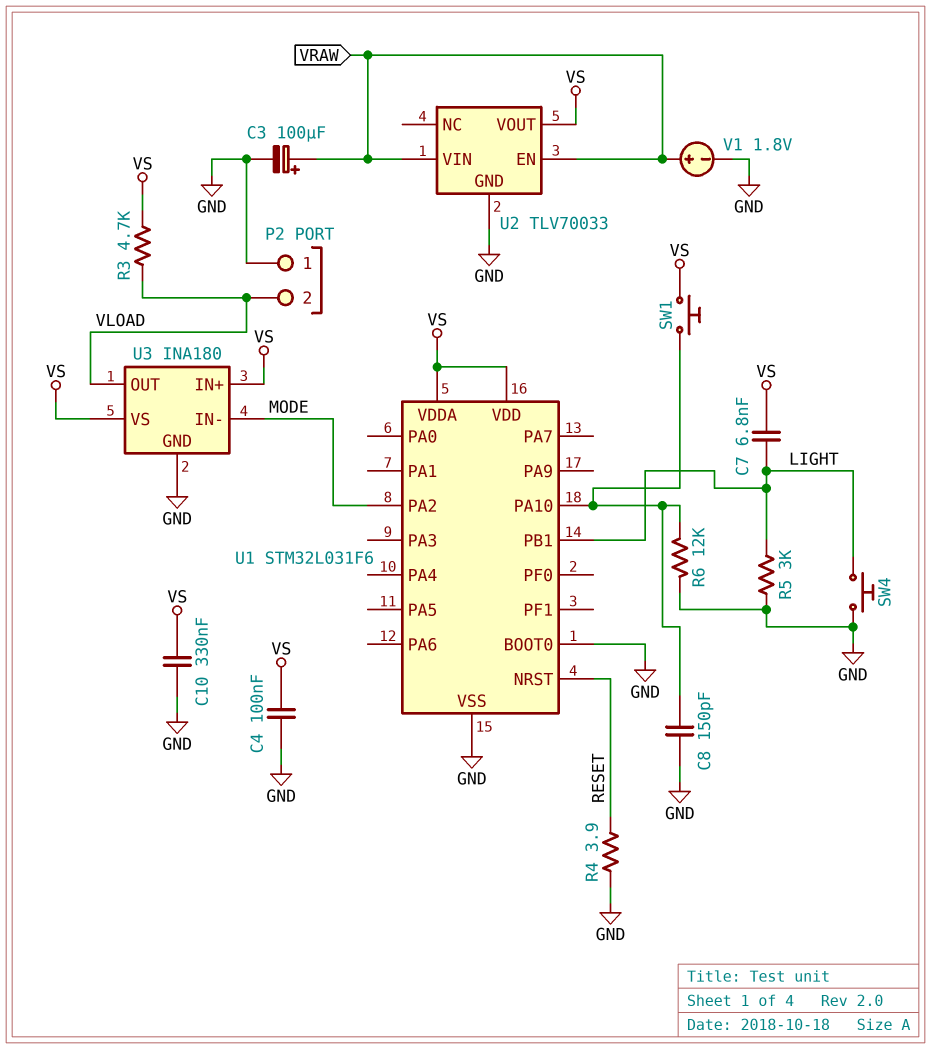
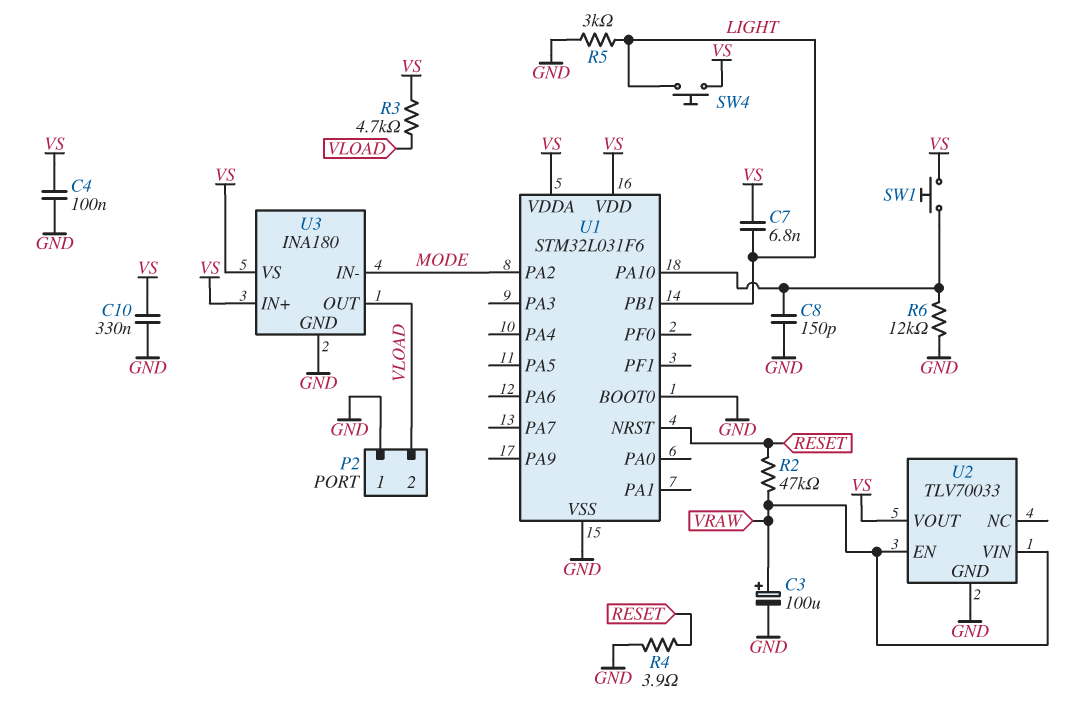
R2: none -> 47k (RESET, VRAW)
SW4: button (GND, LIGHT) -> button (LIGHT, VS)
V1: 1.8V (plus VRAW, minus GND) -> none

